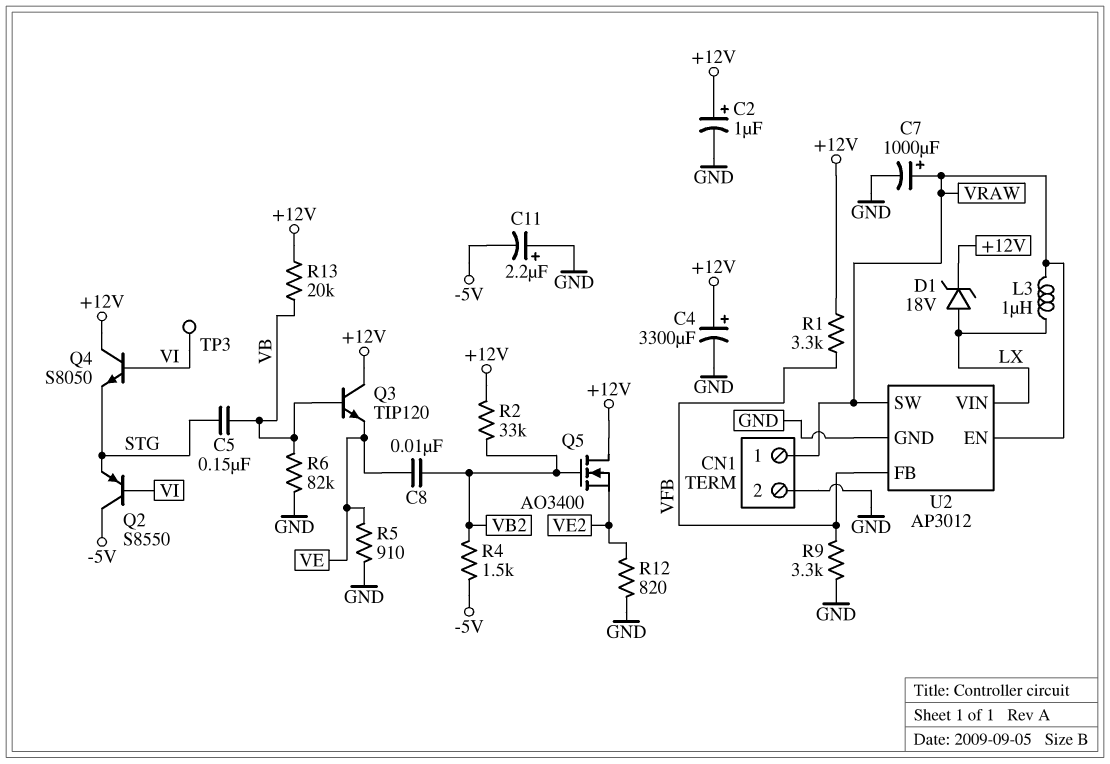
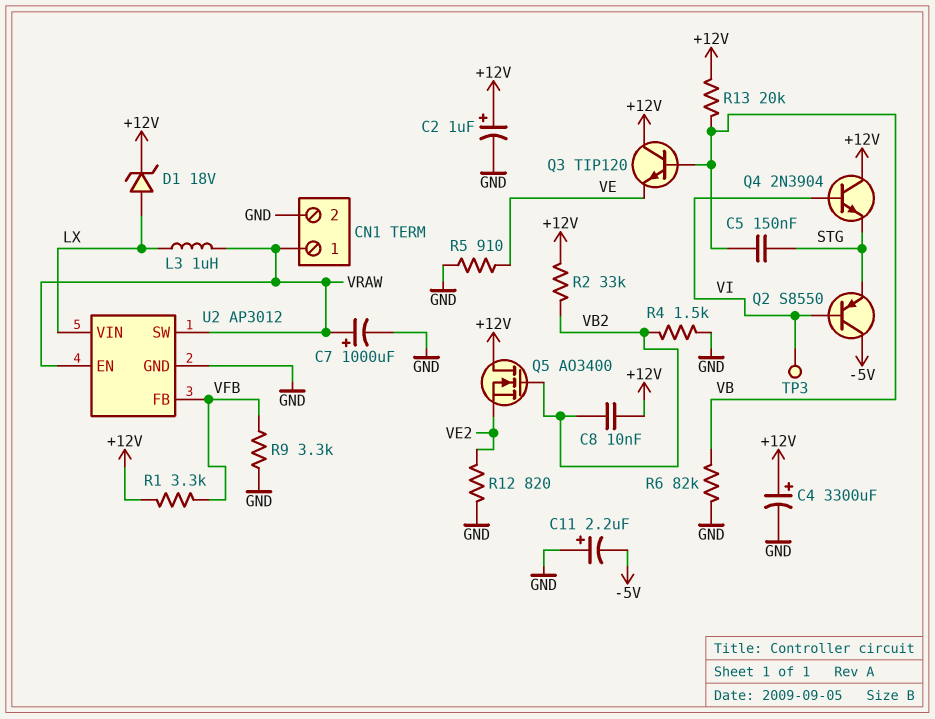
C8: 10nF (VB2, VE) -> 10nF (+12V, VB2)
Q4: NPN S8050 (B VI, C +12V, E STG) -> NPN 2N3904 (B VI, C +12V, E STG)
R4: 1.5k (-5V, VB2) -> 1.5k (GND, VB2)

